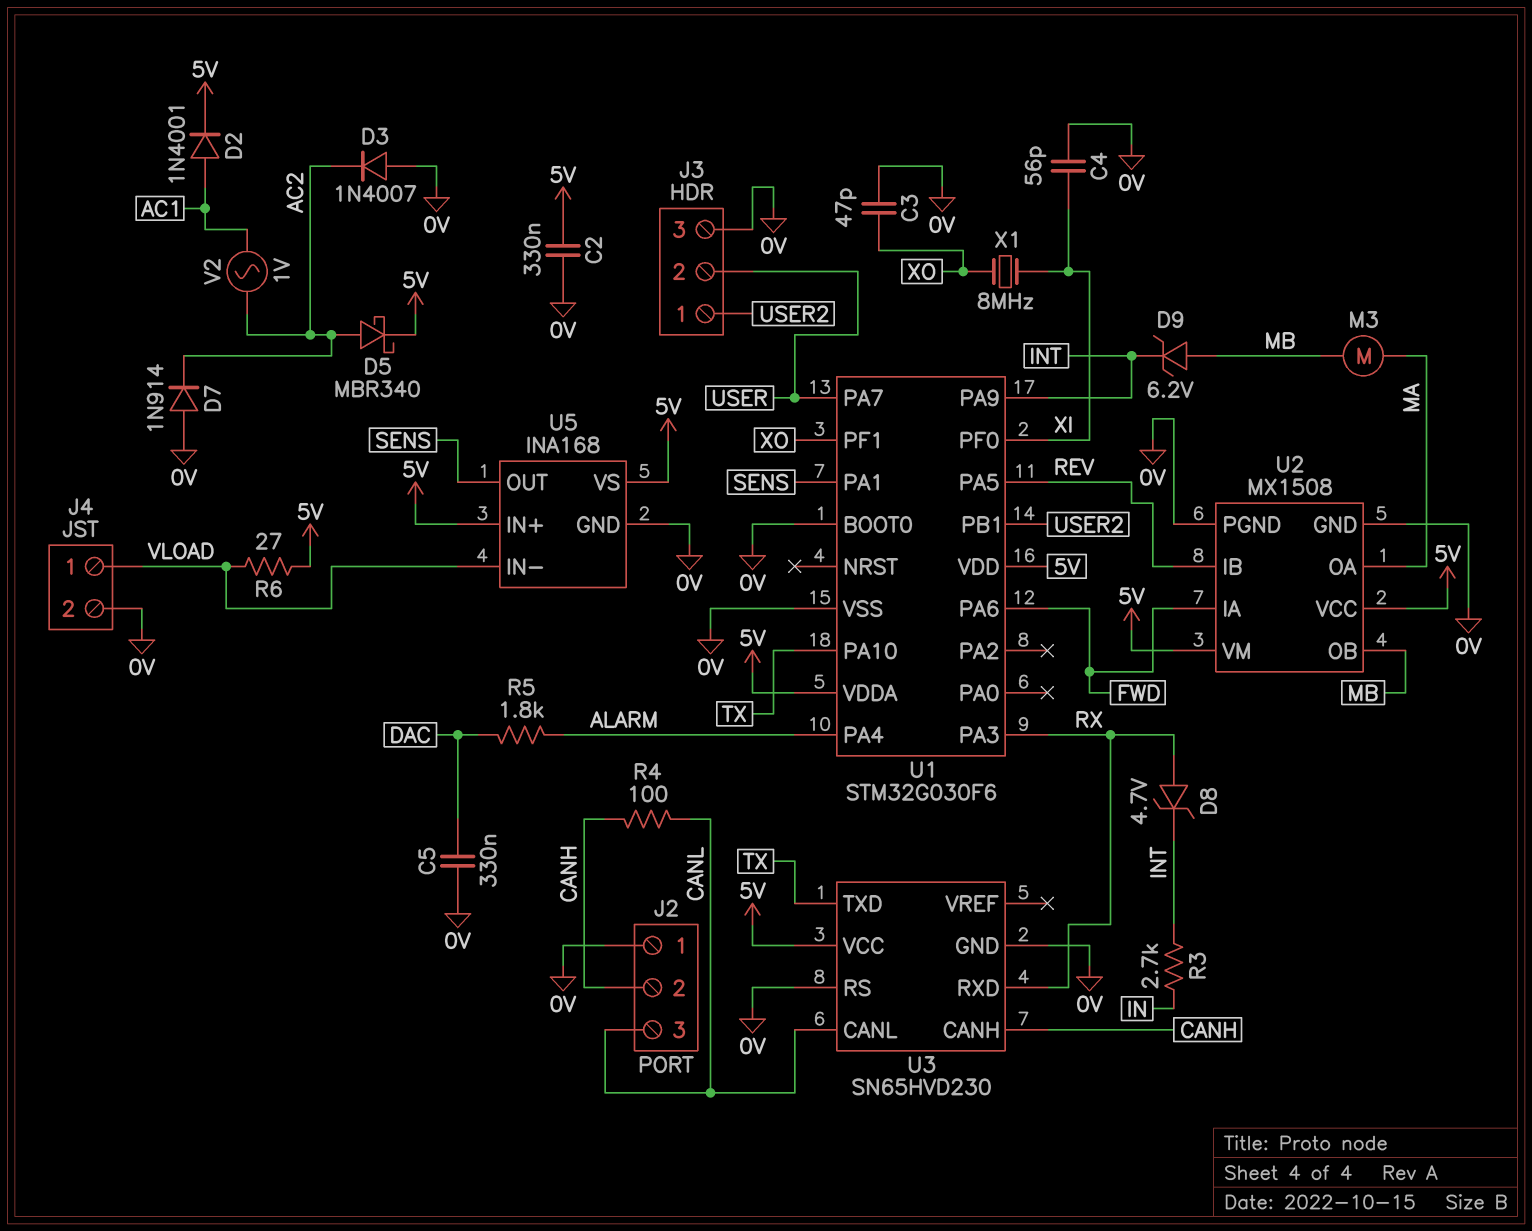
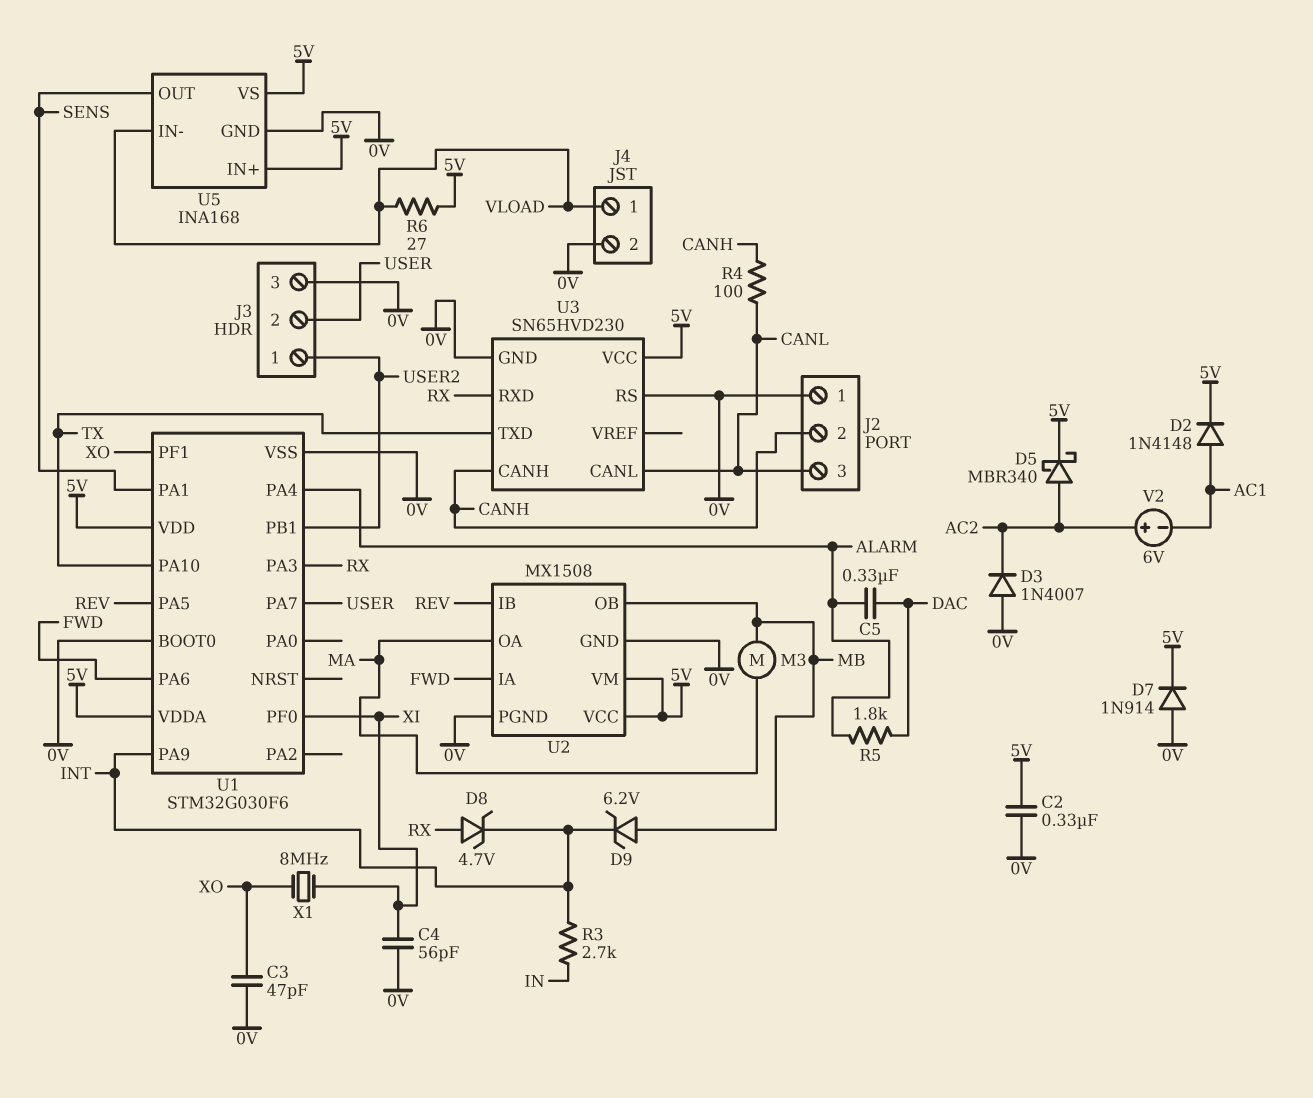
C5: 330nF (0V, DAC) -> 330nF (ALARM, DAC)
D2: diode 1N4001 (A AC1, K 5V) -> diode 1N4148 (A AC1, K 5V)
D7: diode 1N914 (A 0V, K AC2) -> diode 1N914 (A 0V, K 5V)
V2: AC 1V (AC1, AC2) -> 6V (plus AC2, minus AC1)

